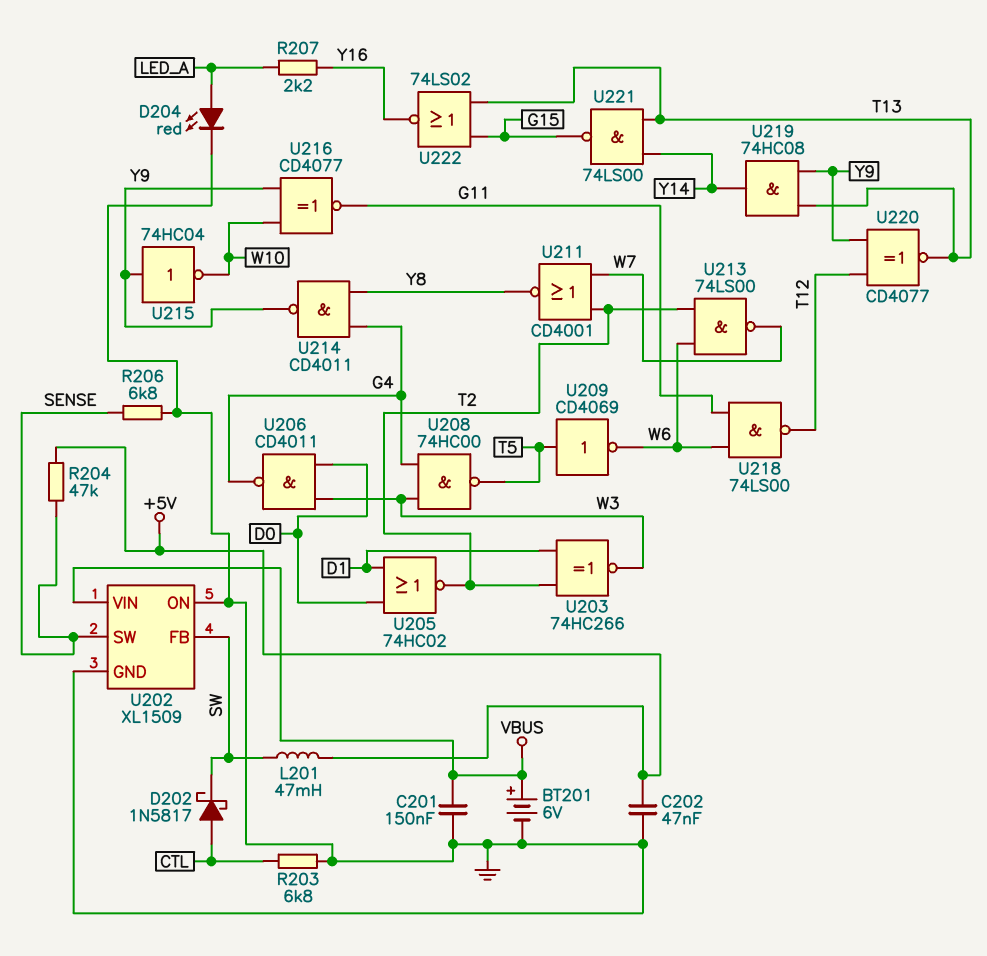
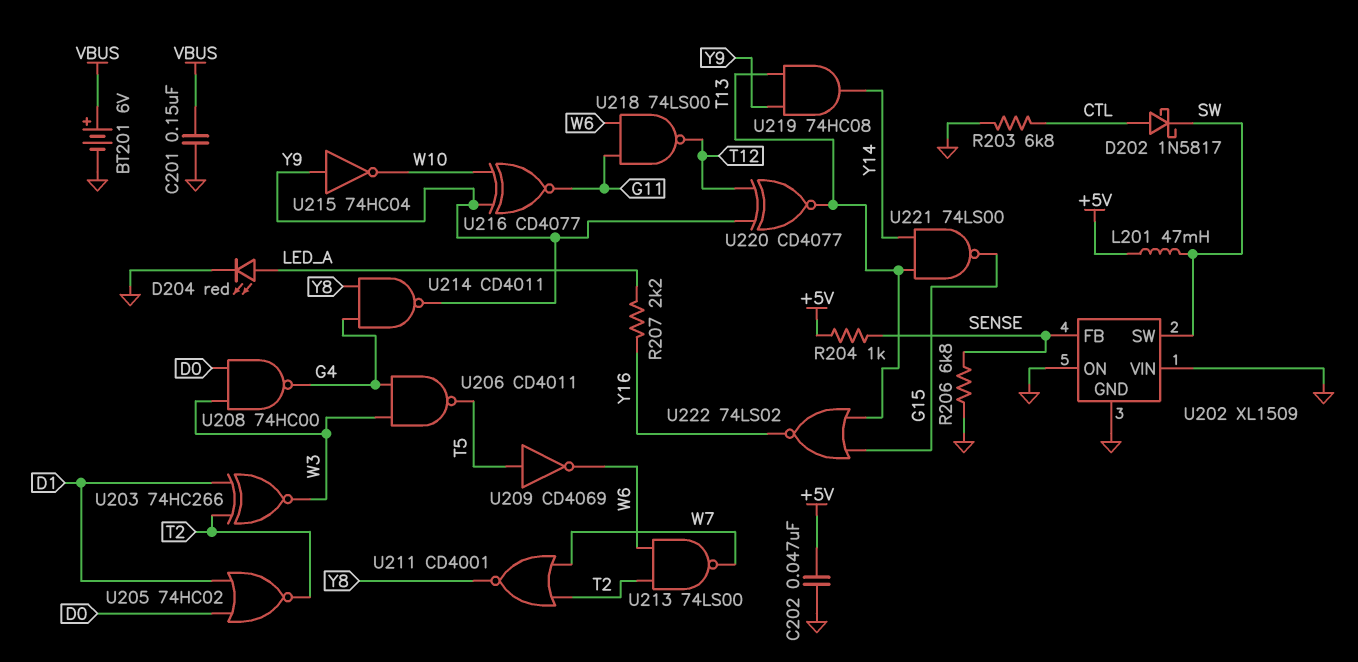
R204: 47k (+5V, SENSE) -> 1k (+5V, SENSE)
U202 pin FB: SW -> SENSE
U202 pin SW: SENSE -> SW
U202 pin VIN: VBUS -> GND
U206: NAND CD4011 (in D0, in W3, out G4) -> NAND CD4011 (in G4, in W3, out T5)
U208: NAND 74HC00 (in G4, in W3, out T5) -> NAND 74HC00 (in D0, in W3, out G4)

